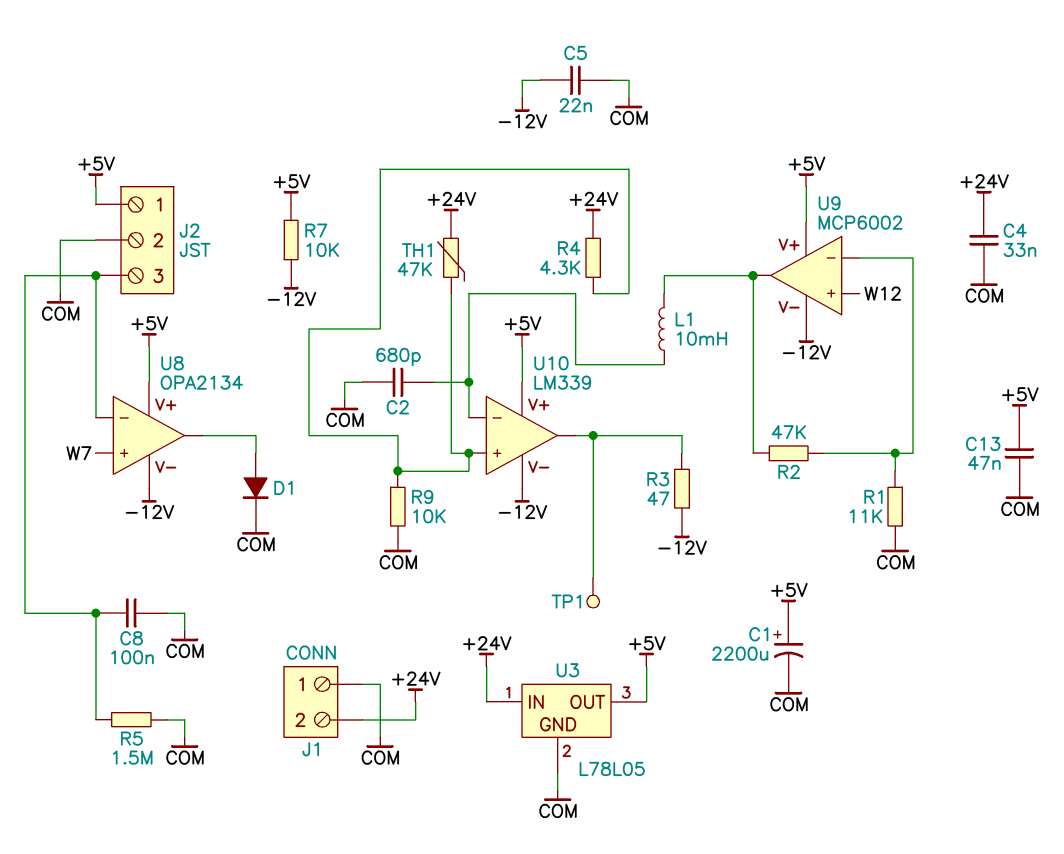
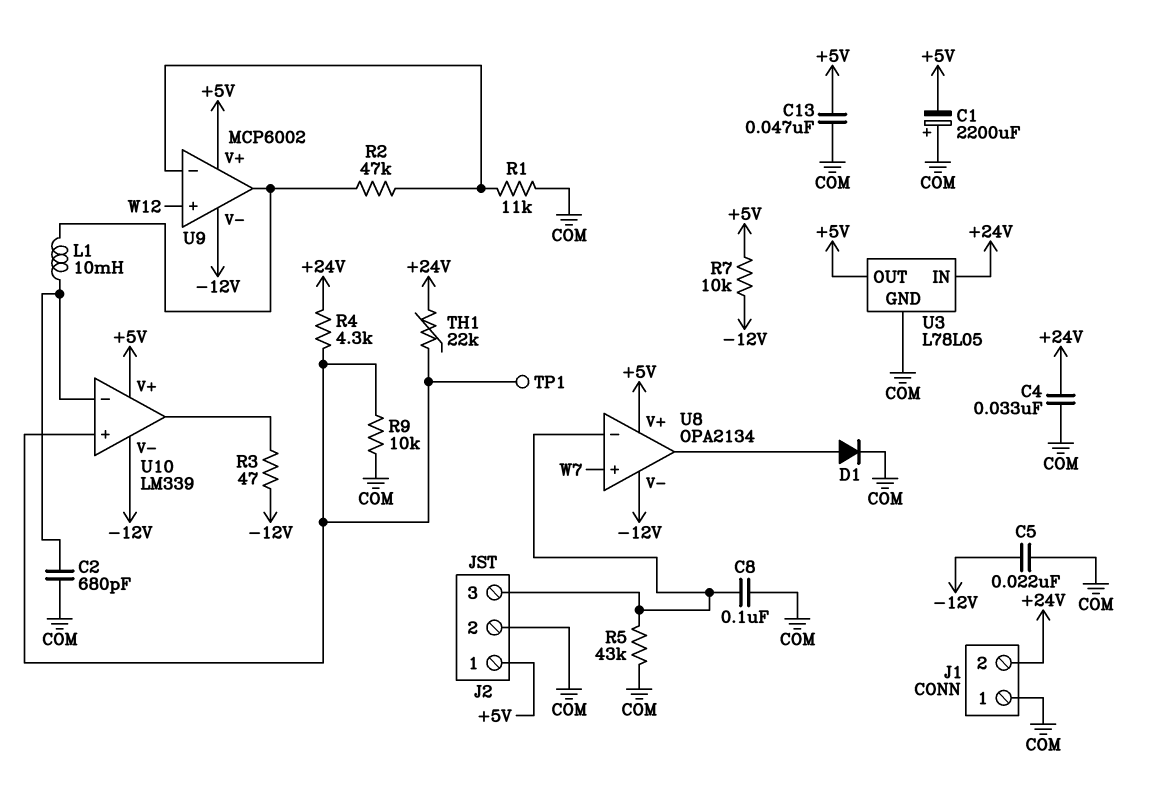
C1: 2200uF (plus +5V, minus COM) -> 2200uF (plus COM, minus +5V)
R5: 1.5M (COM, J2/3) -> 43k (COM, J2/3)
TH1: 47k (+24V, U10/in+) -> 22k (+24V, U10/in+)
TP1: test point (U10/out) -> test point (U10/in+)

